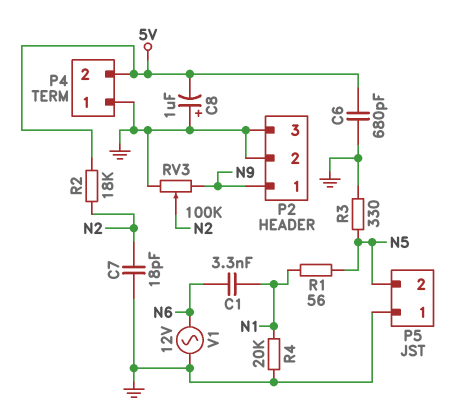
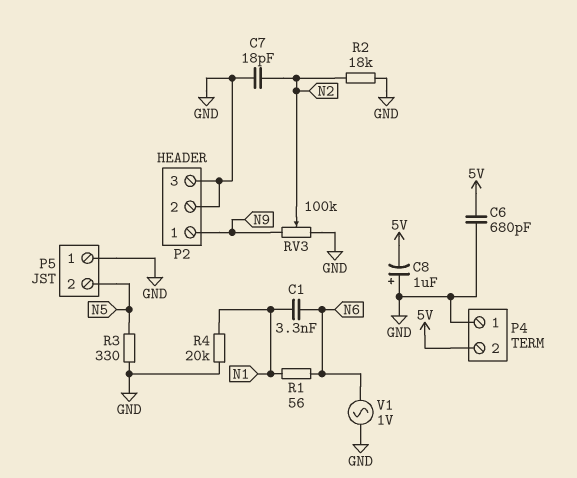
R1: 56 (N1, N5) -> 56 (N1, N6)
R2: 18k (5V, N2) -> 18k (GND, N2)
V1: AC 12V (GND, N6) -> AC 1V (GND, N6)

